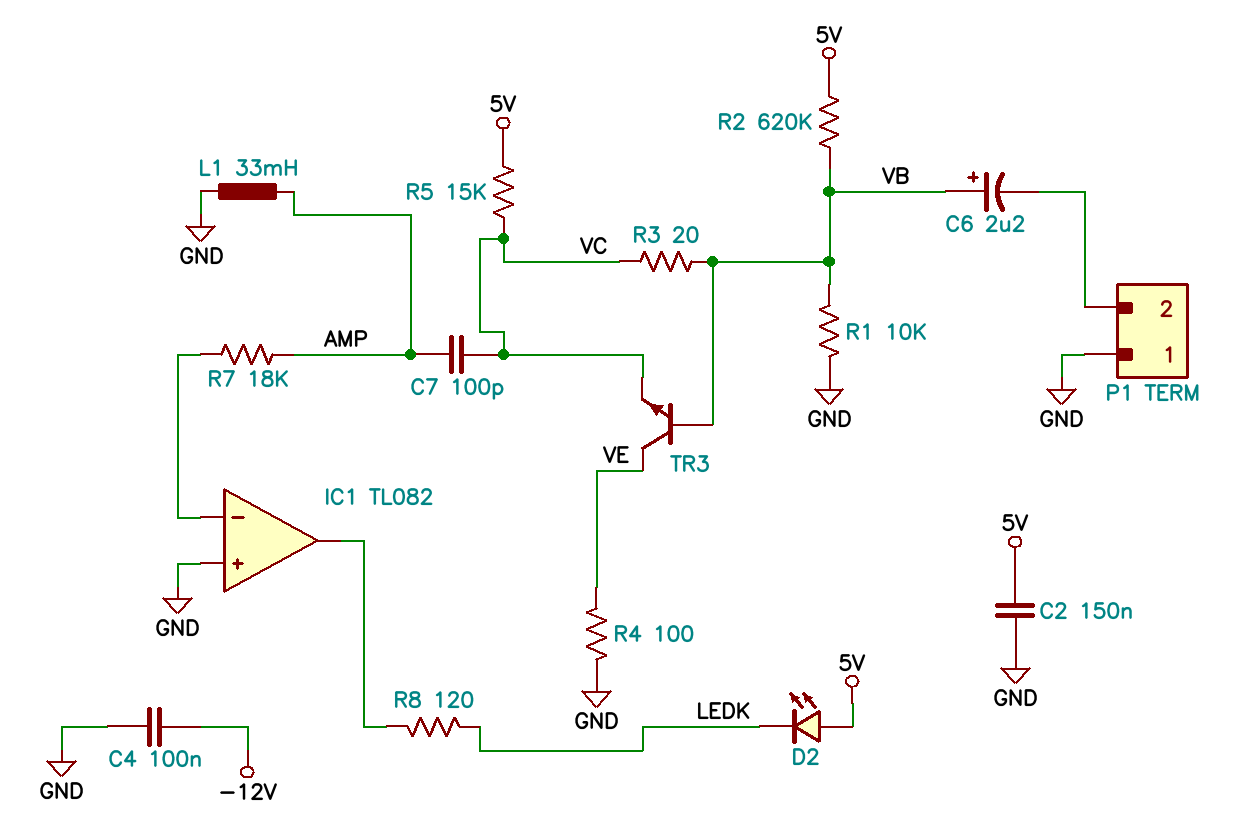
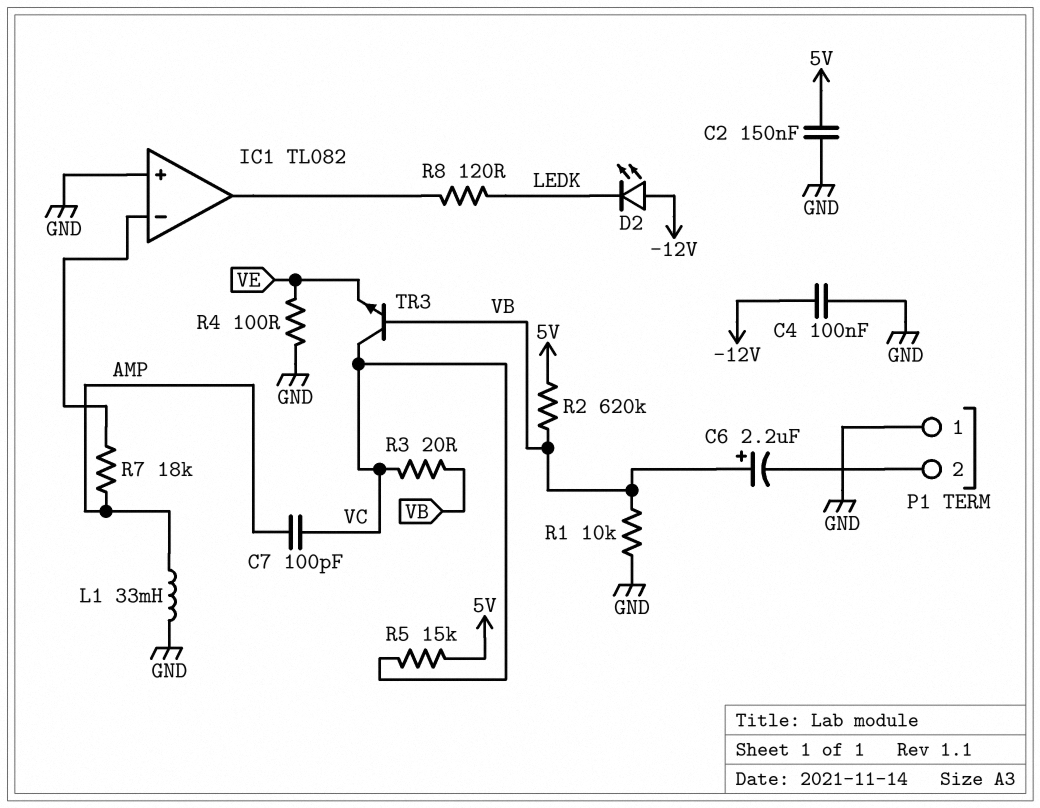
D2: LED (A 5V, K LEDK) -> LED (A -12V, K LEDK)
TR3: NPN (B VB, C VE, E VC) -> NPN (B VB, C VC, E VE)

